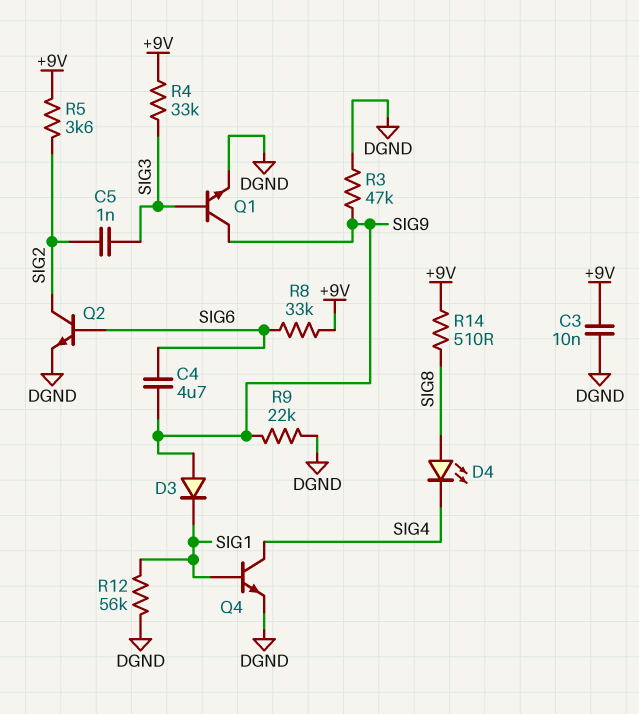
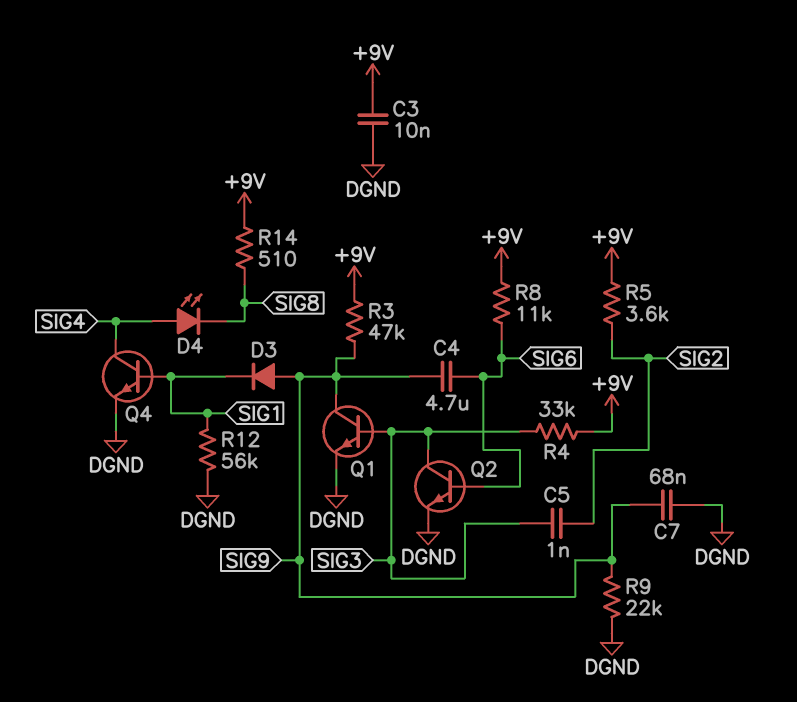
C7: none -> 68nF (DGND, SIG9)
D4: LED (A SIG8, K SIG4) -> LED (A SIG4, K SIG8)
Q2: NPN (B SIG6, C SIG2, E DGND) -> NPN (B SIG6, C SIG3, E DGND)
R3: 47k (DGND, SIG9) -> 47k (+9V, SIG9)
R8: 33k (+9V, SIG6) -> 11k (+9V, SIG6)

